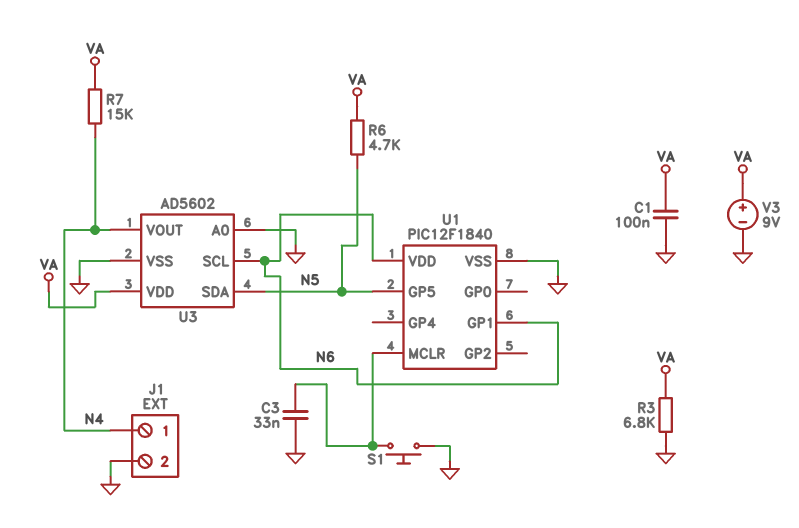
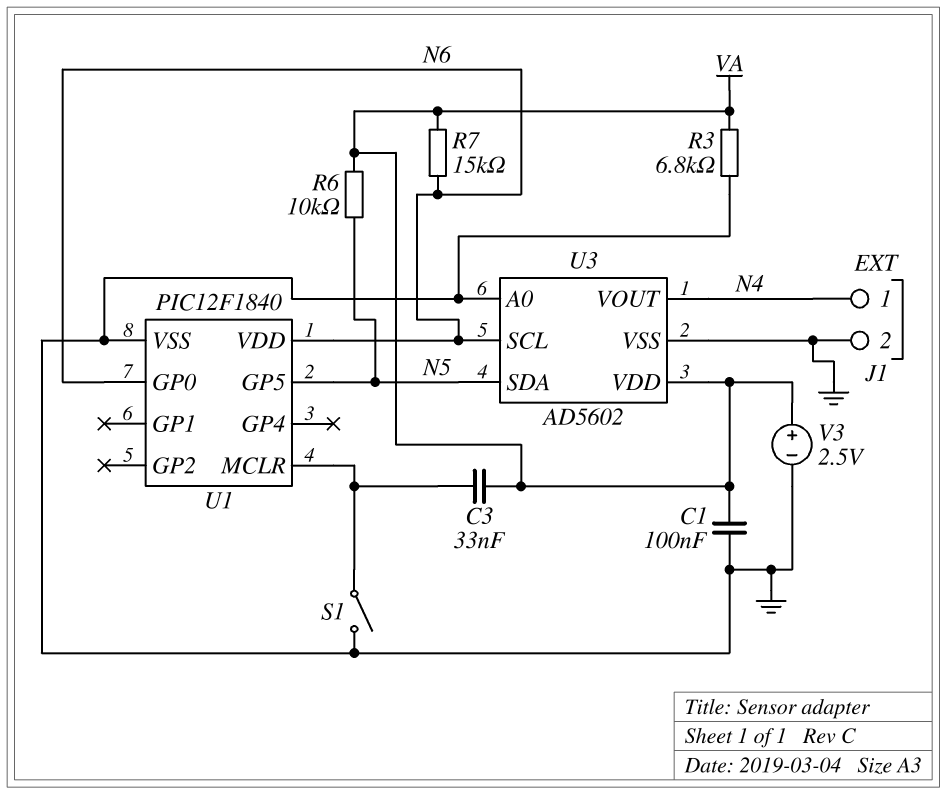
C3: 33nF (GND, U1/MCLR) -> 33nF (U1/MCLR, VA)
R6: 4.7k (N5, VA) -> 10k (N5, VA)
R7: 15k (N4, VA) -> 15k (N6, VA)
S1: button (GND, U1/MCLR) -> switch (GND, U1/MCLR)
U1 pin GP0: none -> N6
U1 pin GP1: N6 -> none
V3: 9V (plus VA, minus GND) -> 2.5V (plus VA, minus GND)

